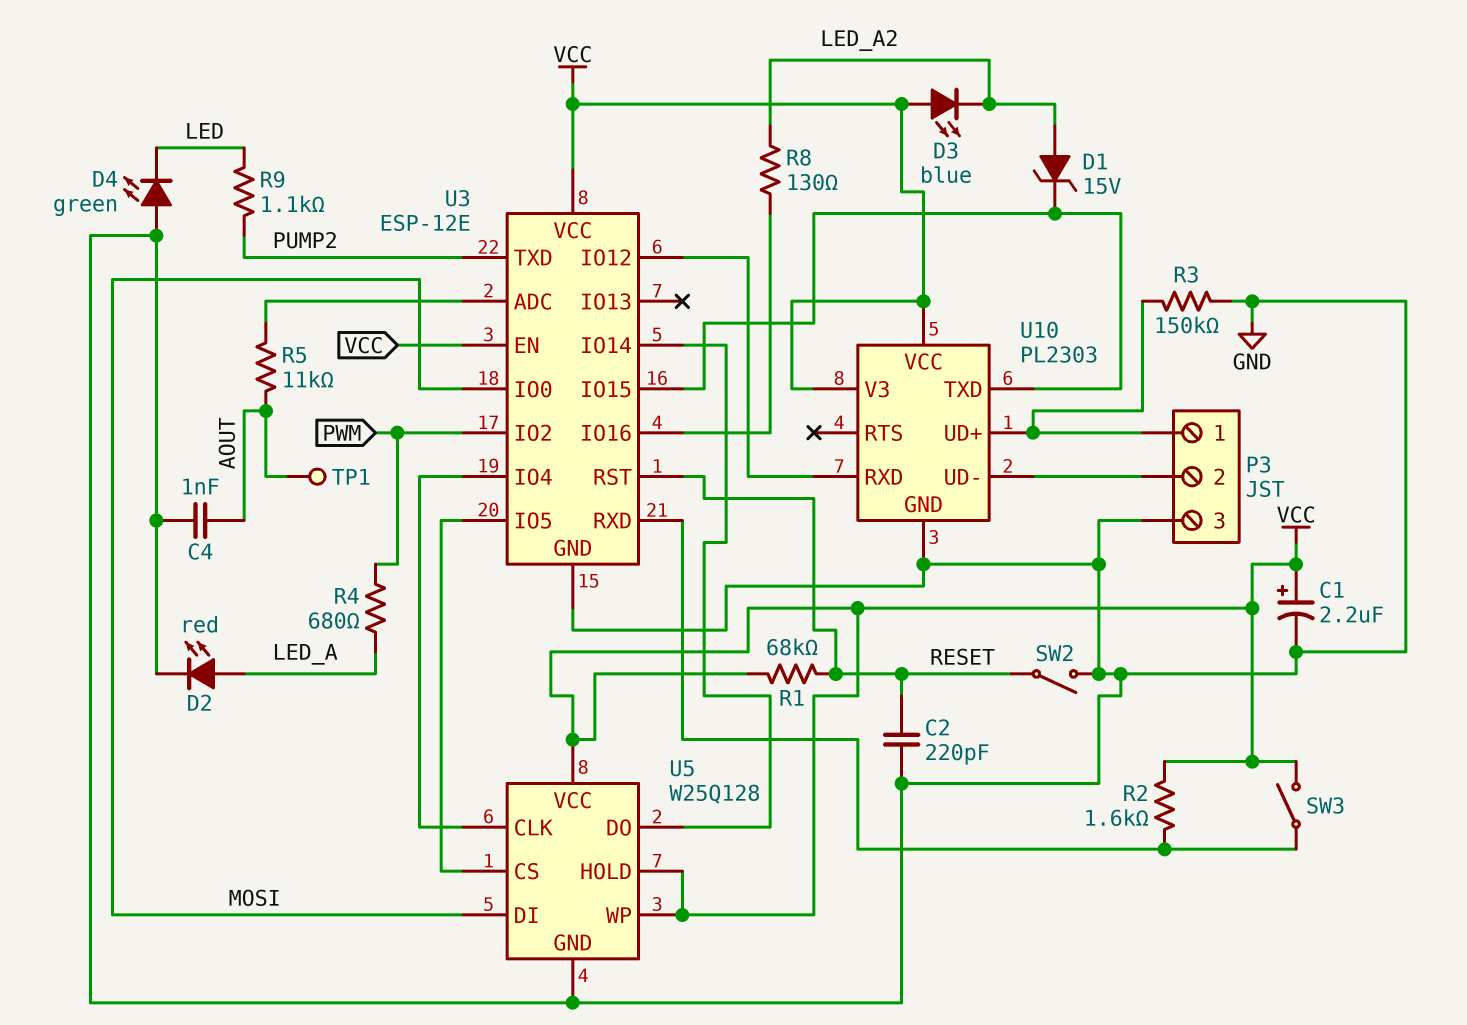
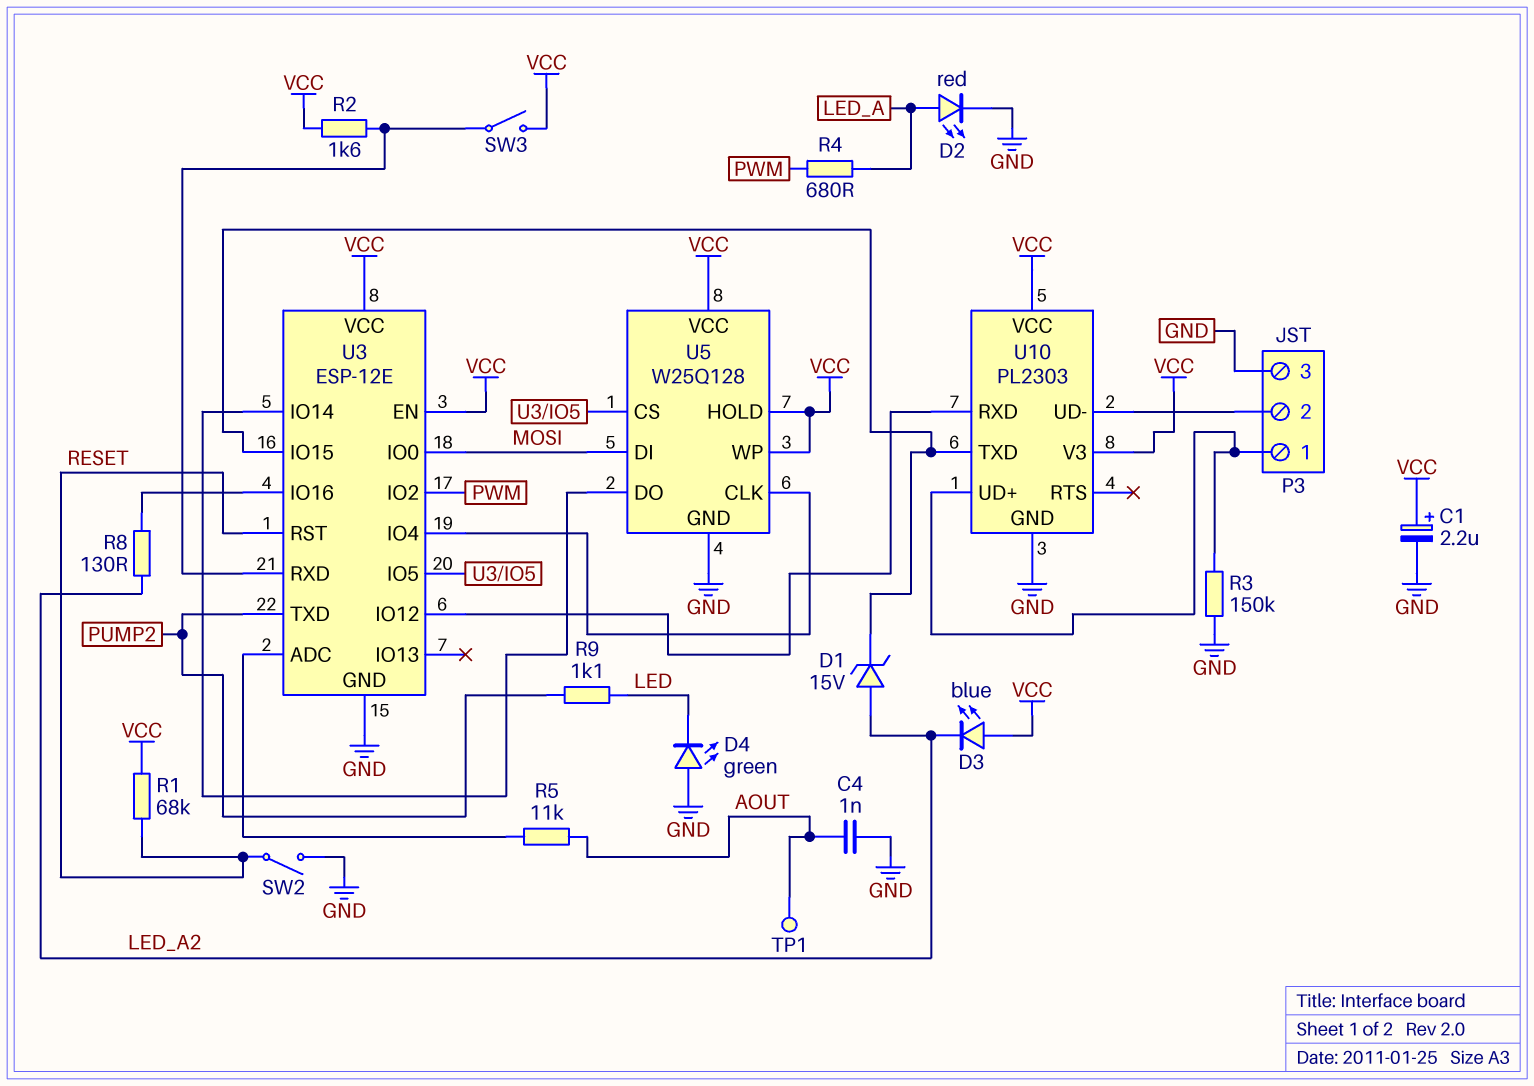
C2: 220pF (GND, RESET) -> none

